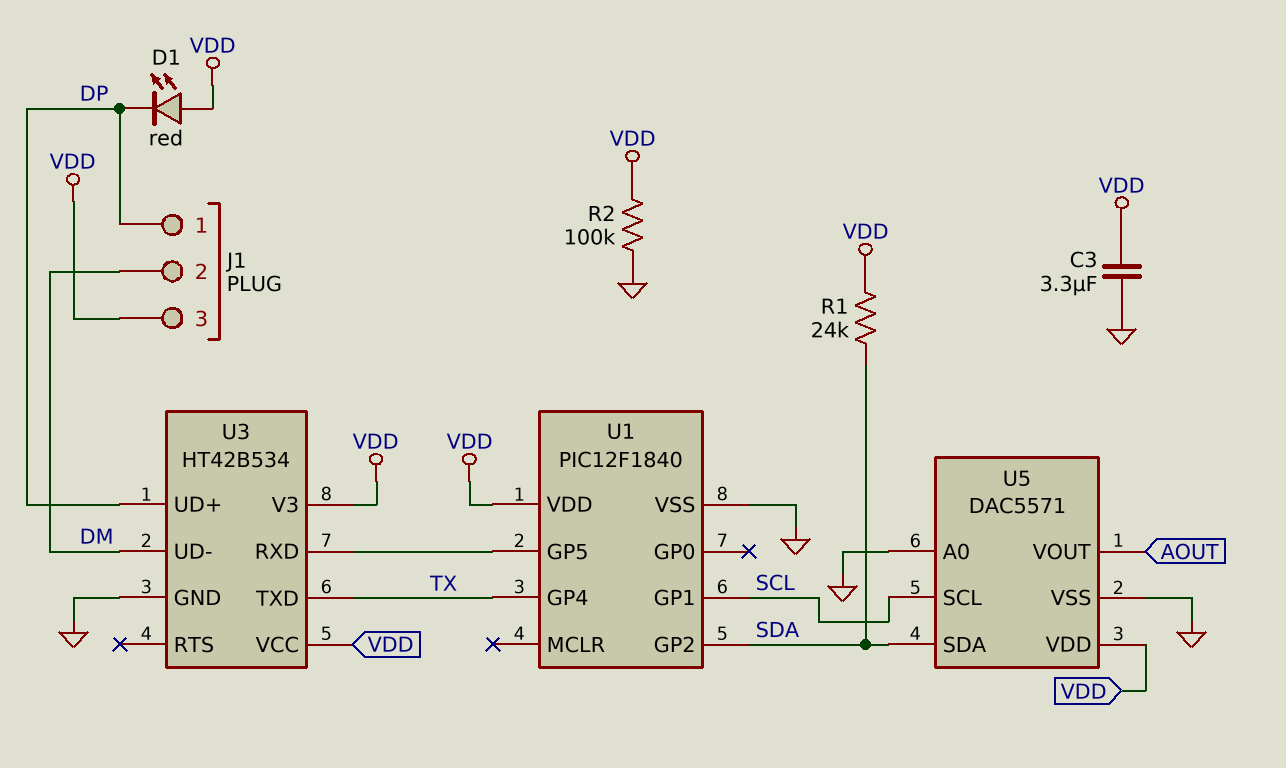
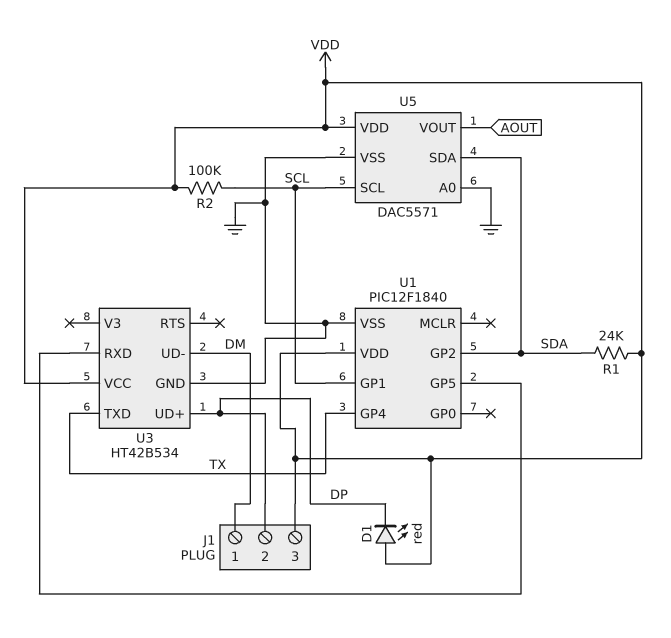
C3: 3.3uF (GND, VDD) -> none
J1 pin 1: DP -> DM
J1 pin 2: DM -> DP
R2: 100k (GND, VDD) -> 100k (SCL, VDD)
U3 pin V3: VDD -> none

